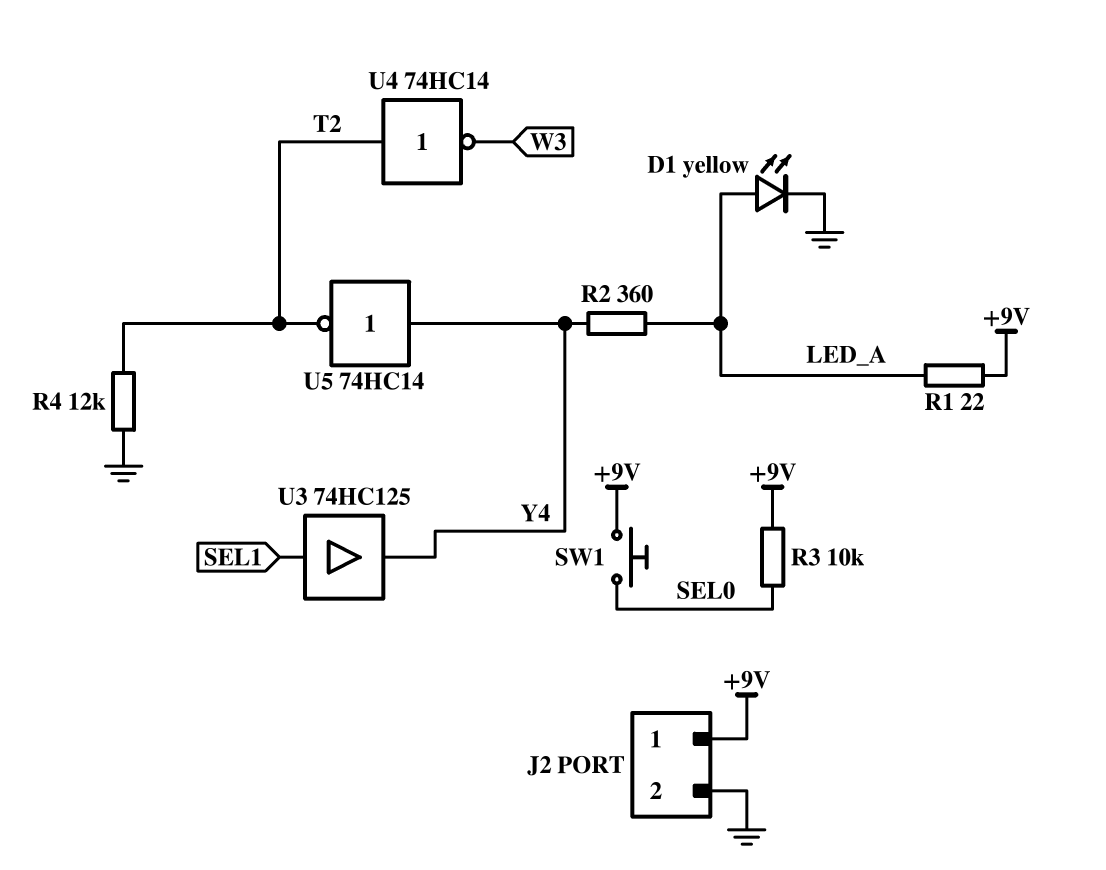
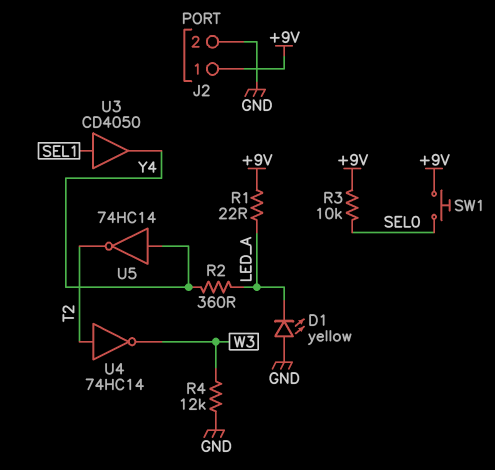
D1: LED yellow (A LED_A, K GND) -> LED yellow (A GND, K LED_A)
R4: 12k (GND, T2) -> 12k (GND, W3)
U3: buffer 74HC125 (in SEL1, out Y4) -> buffer CD4050 (in SEL1, out Y4)

